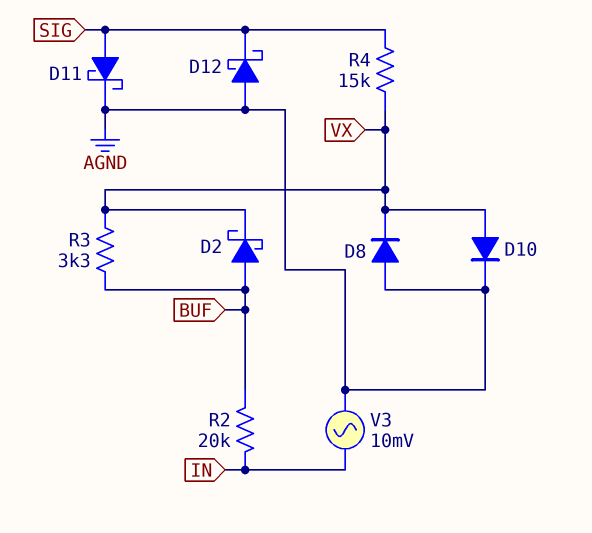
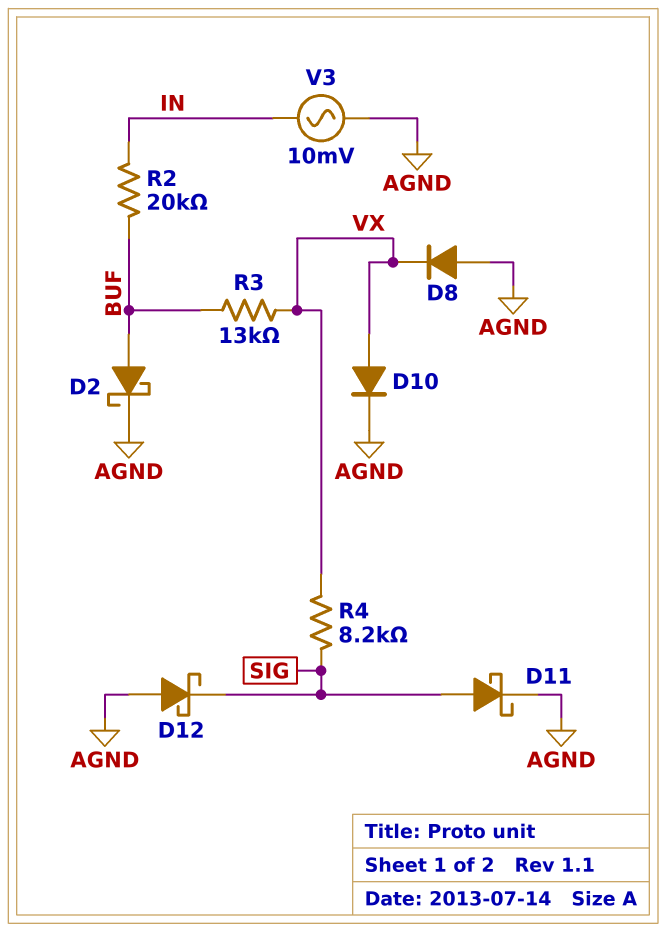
D2: schottky (A BUF, K VX) -> schottky (A BUF, K AGND)
R3: 3.3k (BUF, VX) -> 13k (BUF, VX)
R4: 15k (SIG, VX) -> 8.2k (SIG, VX)

